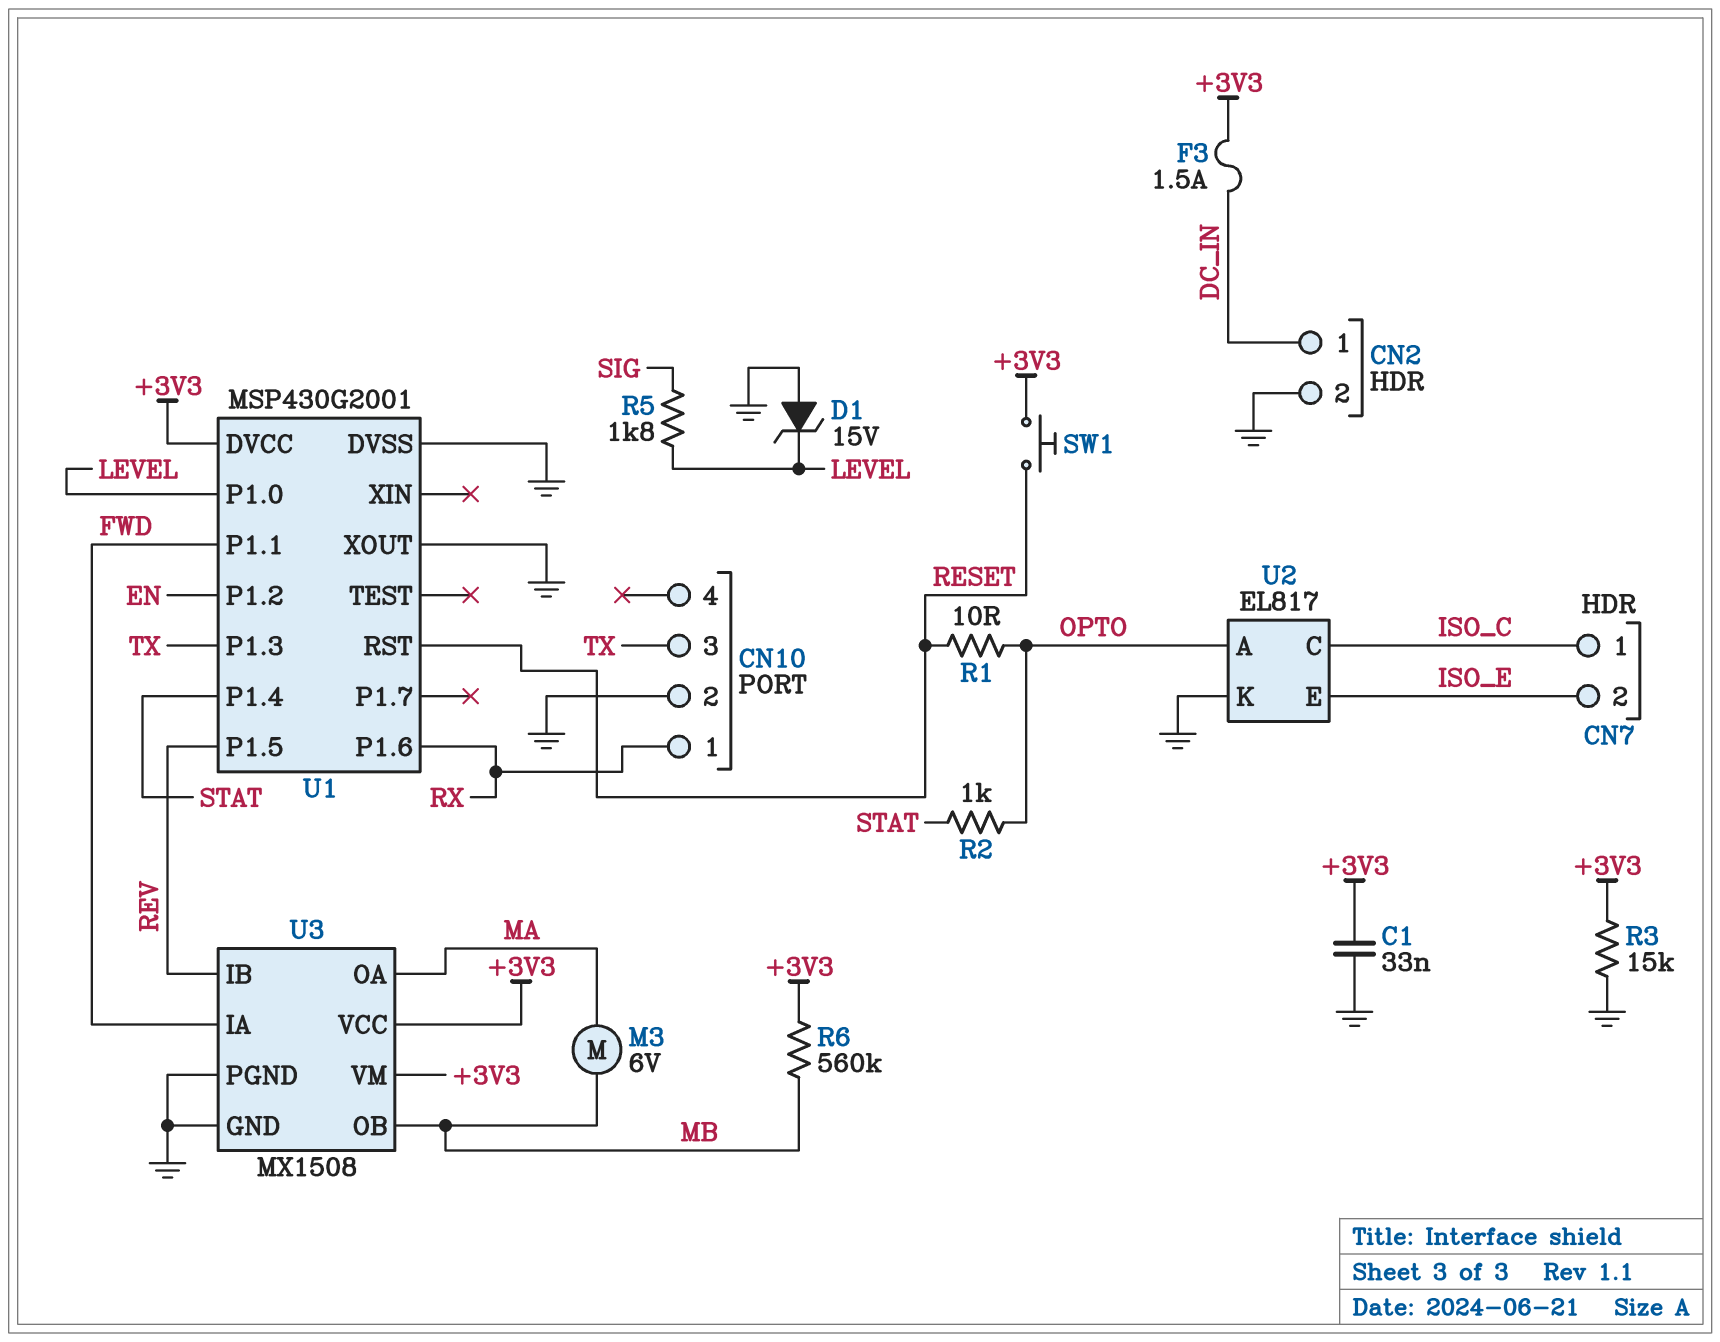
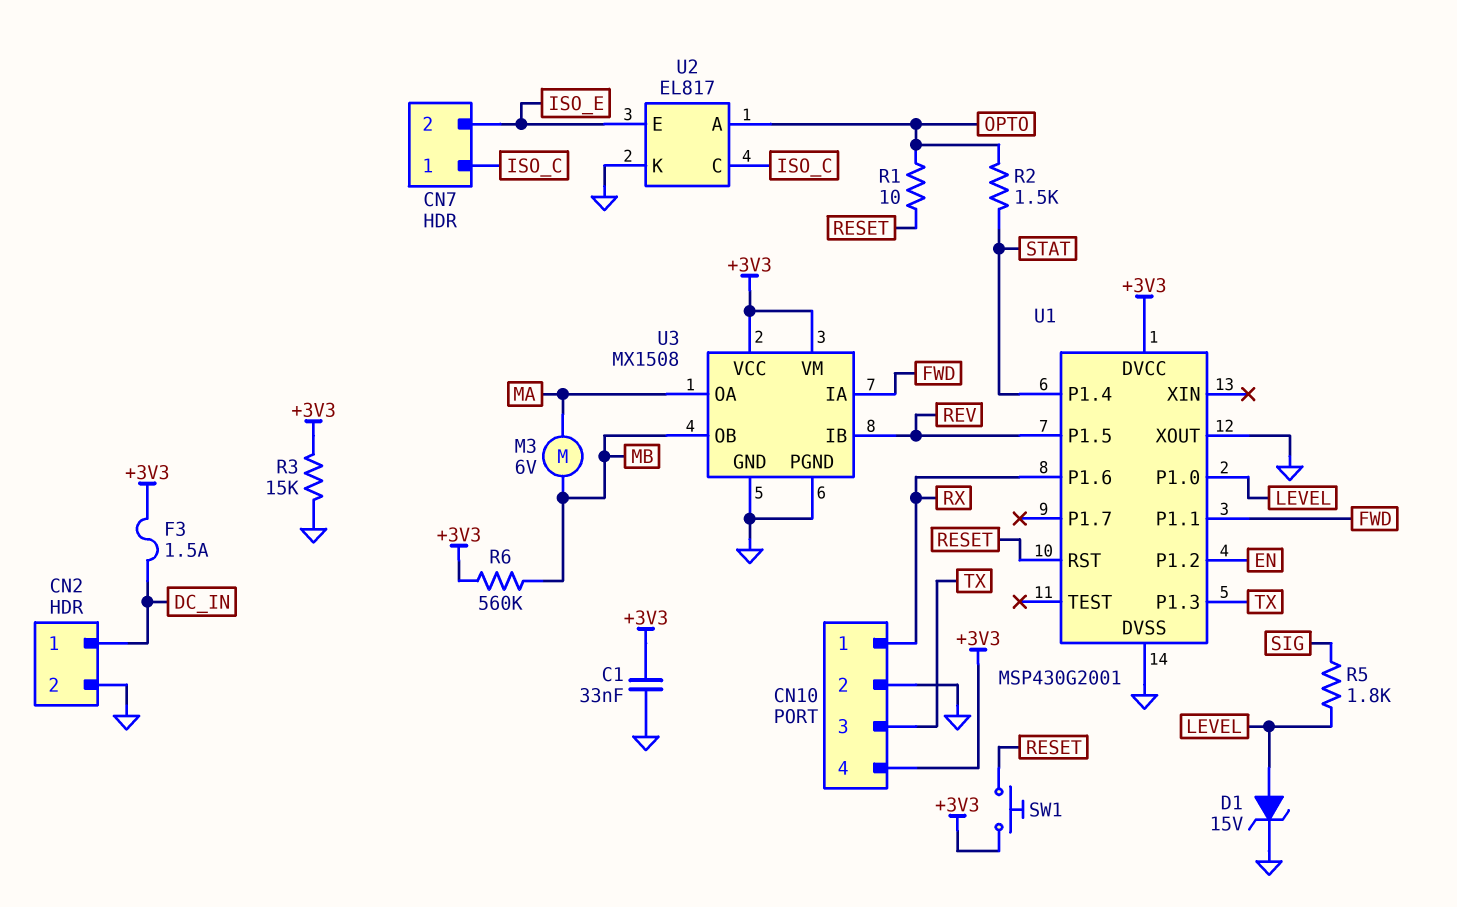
CN10 pin 4: none -> +3V3
D1: zener 15V (A GND, K LEVEL) -> zener 15V (A LEVEL, K GND)
R2: 1k (OPTO, STAT) -> 1.5k (OPTO, STAT)

